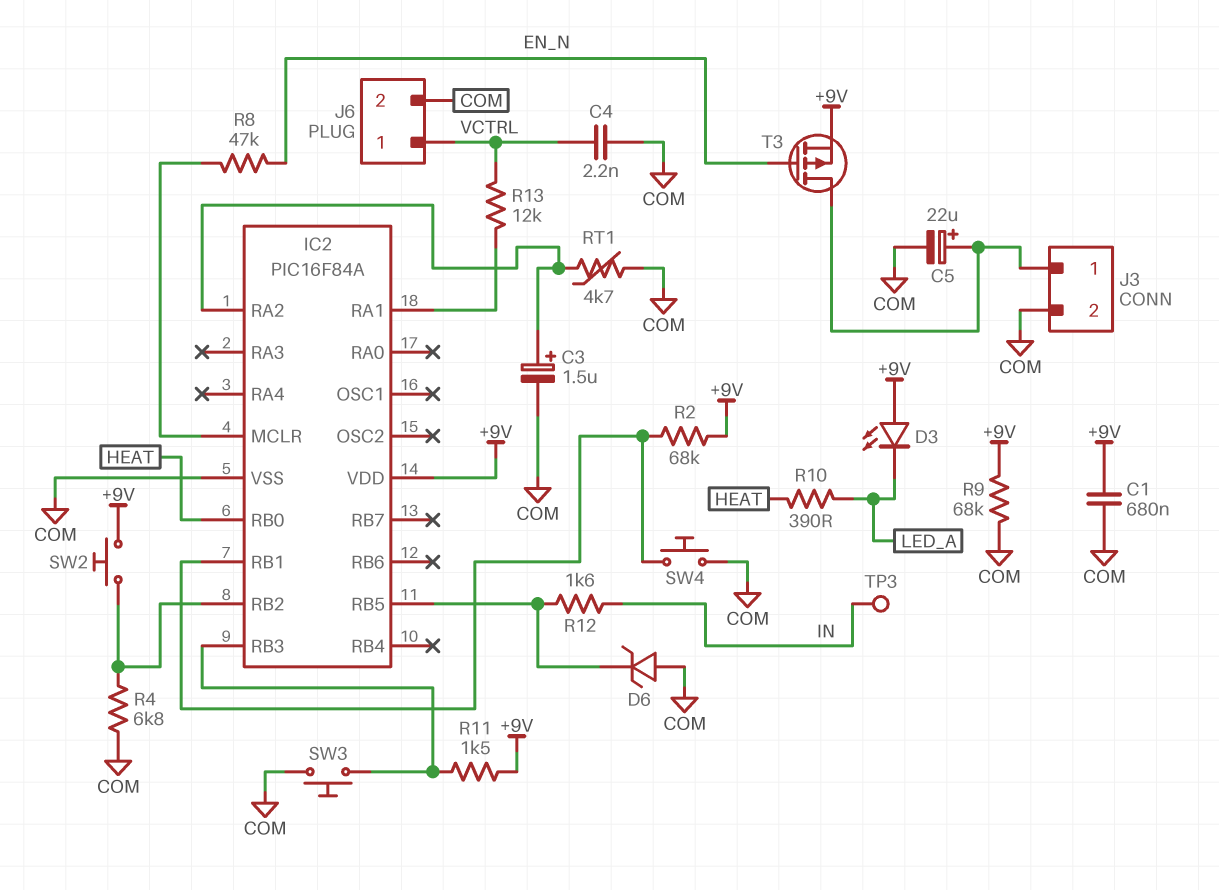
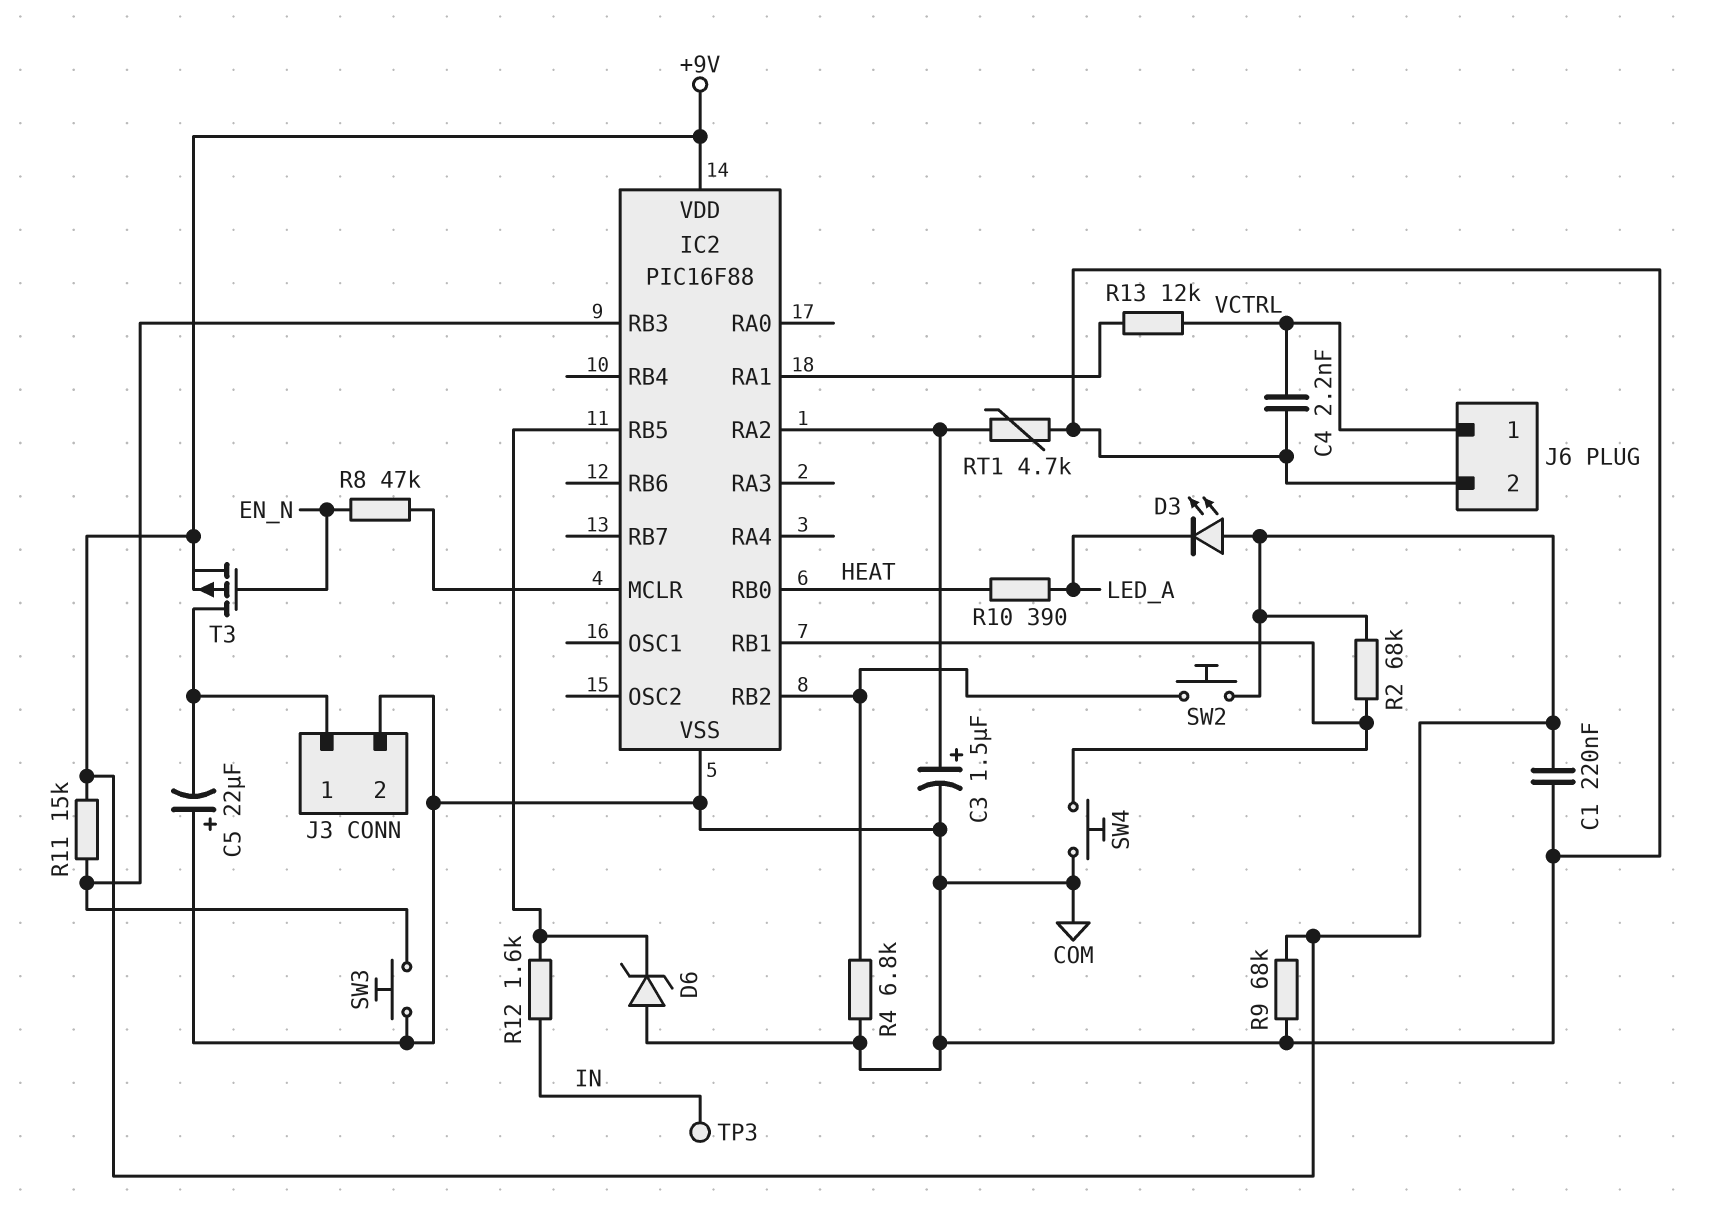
C1: 680nF (+9V, COM) -> 220nF (+9V, COM)
C5: 22uF (plus J3/1, minus COM) -> 22uF (plus COM, minus J3/1)
IC2: PIC16F84A -> PIC16F88
R11: 1.5k (+9V, IC2/RB3) -> 15k (+9V, IC2/RB3)

